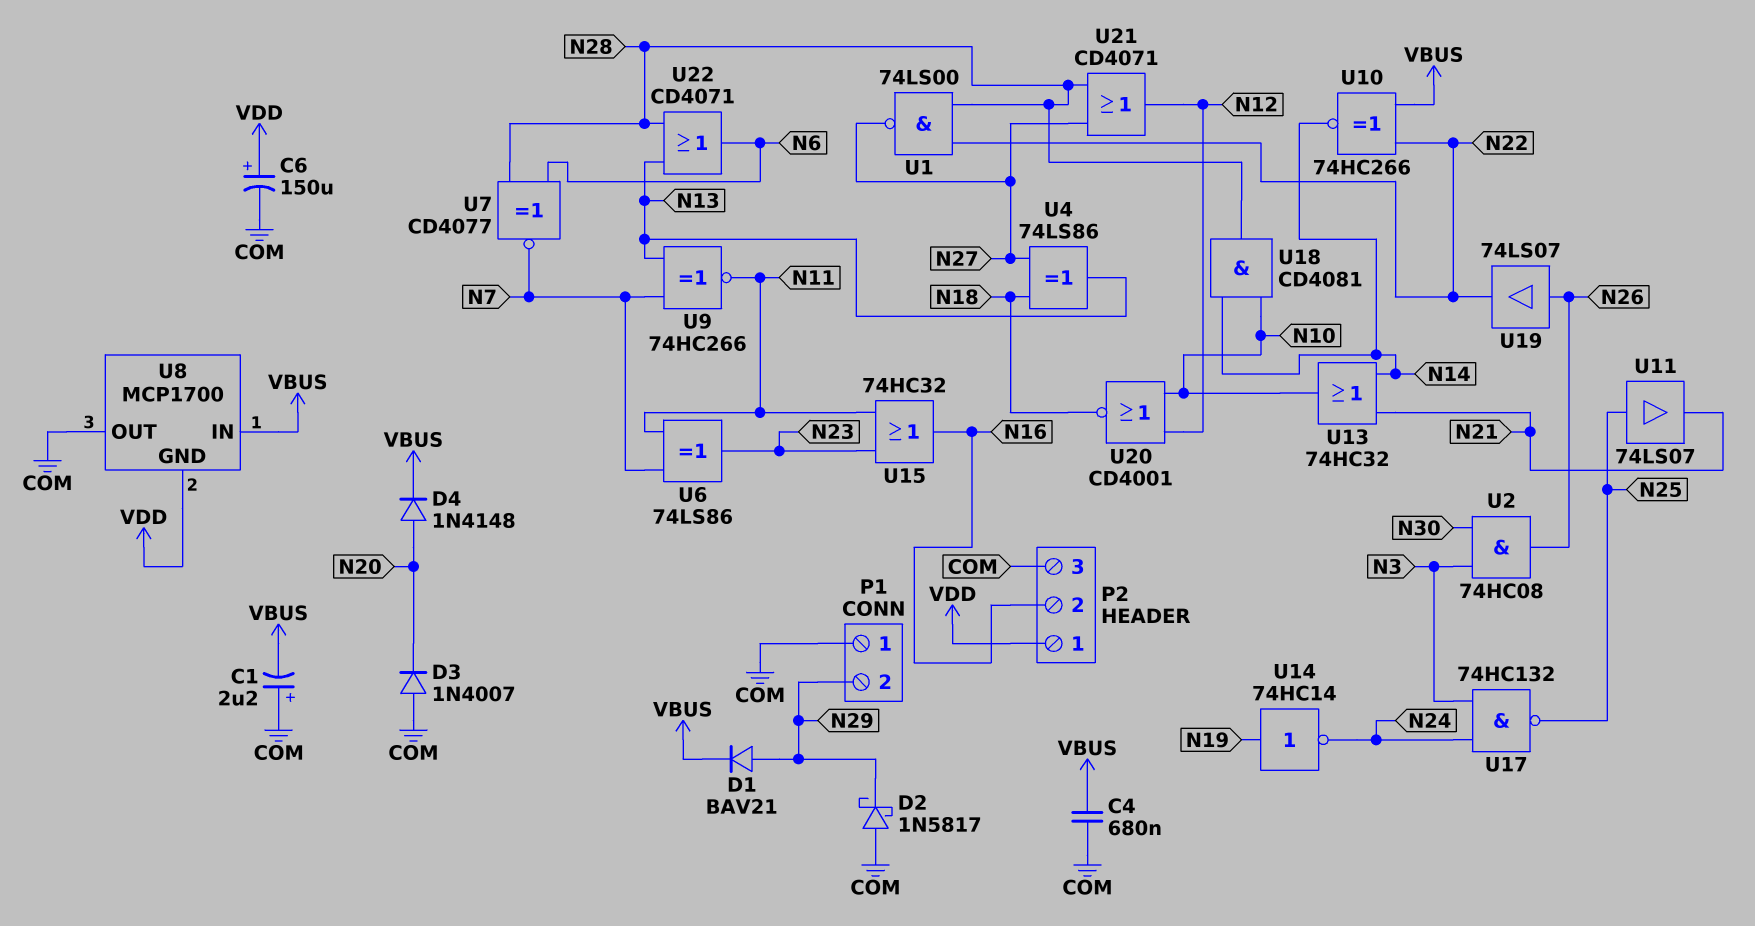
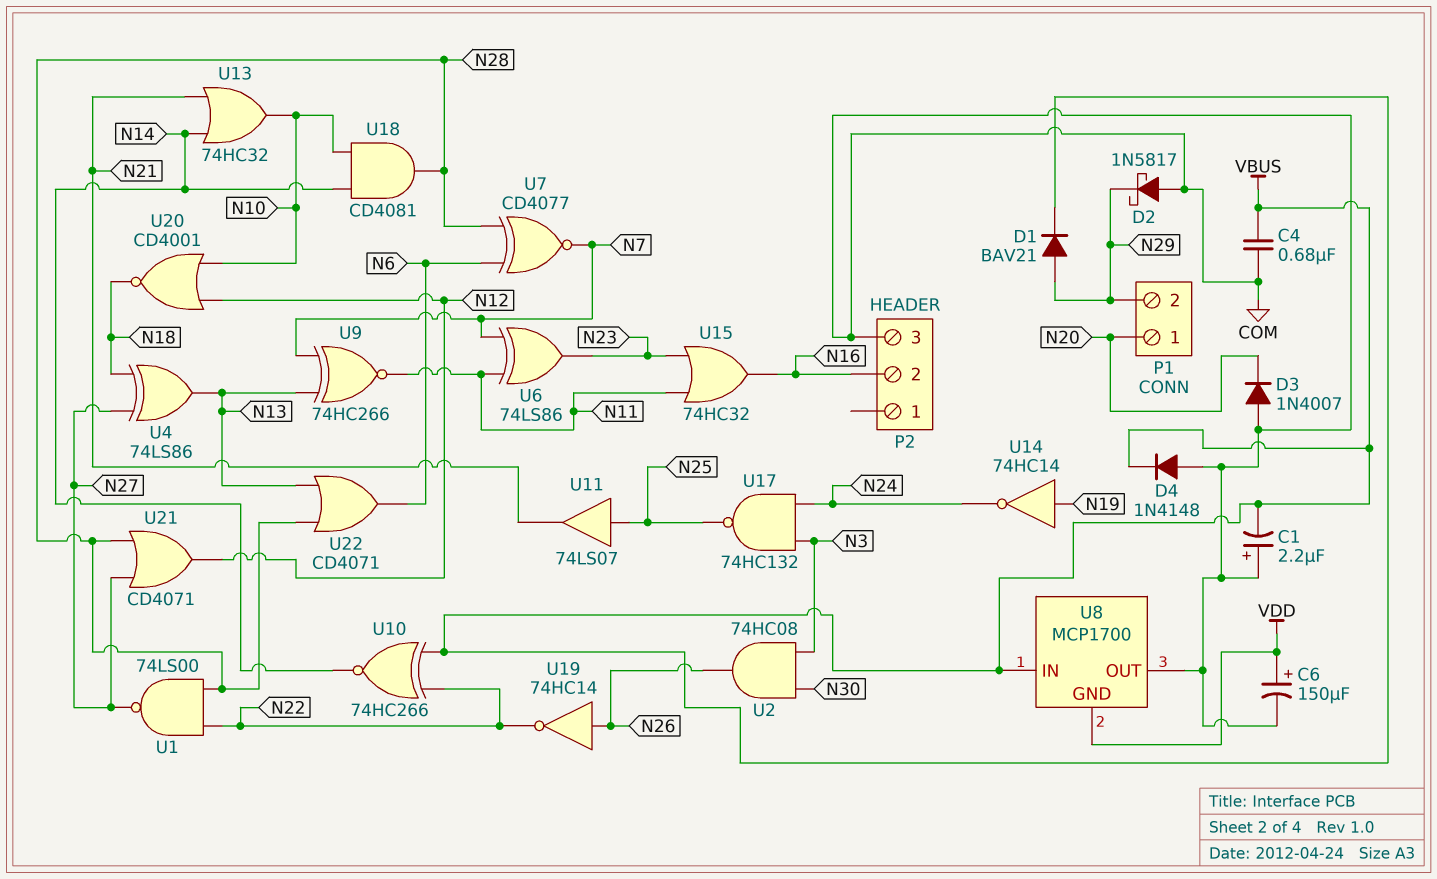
D4: diode 1N4148 (A N20, K VBUS) -> diode 1N4148 (A COM, K VBUS)
P1 pin 1: COM -> N20
P2 pin 1: VDD -> none
U19: buffer 74LS07 (in N26, out N22) -> NOT 74HC14 (in N26, out N22)

